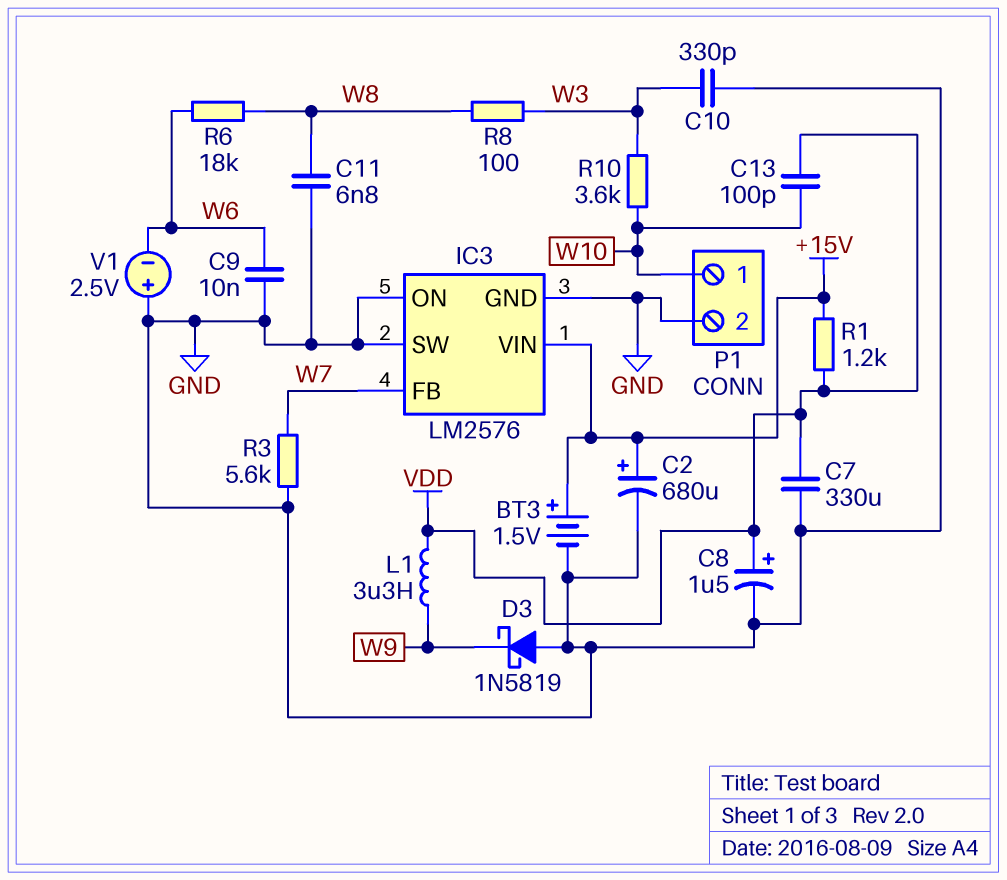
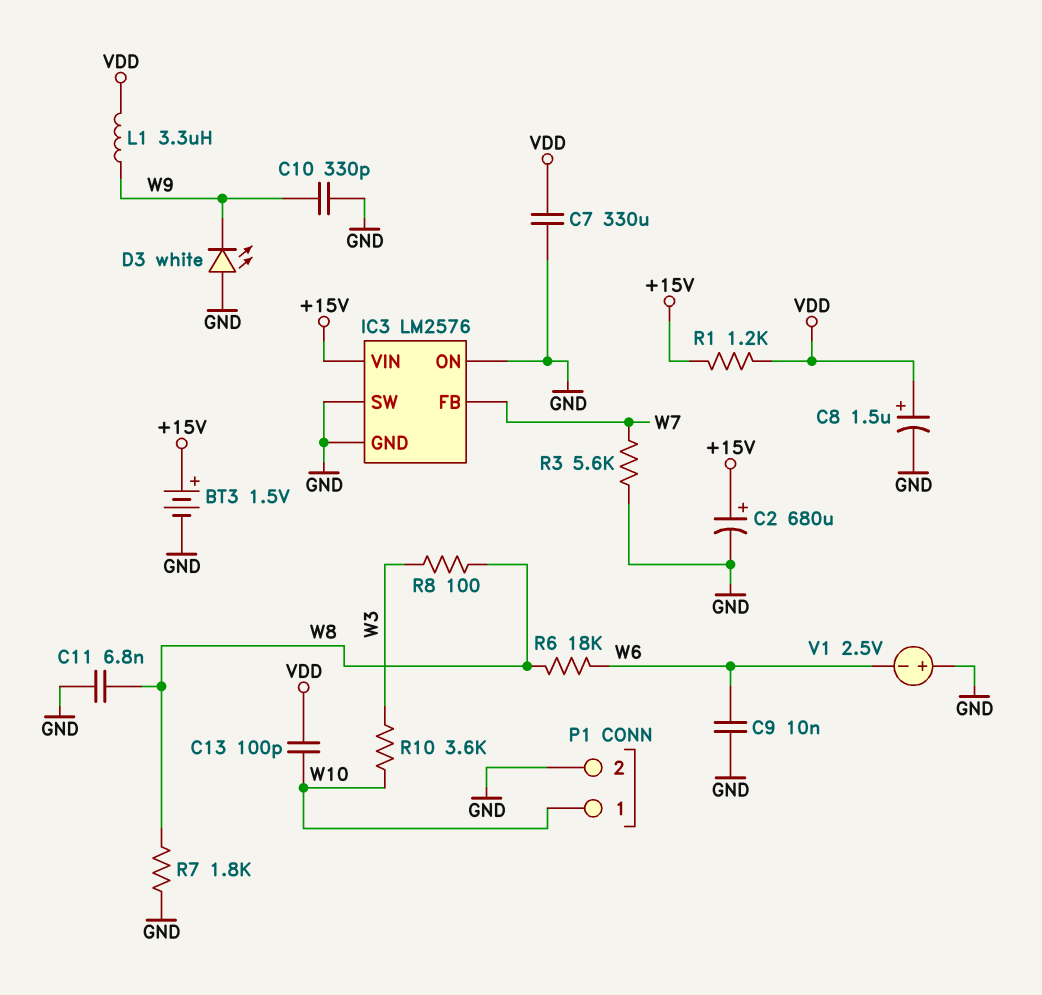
C10: 330pF (GND, W3) -> 330pF (GND, W9)
D3: schottky 1N5819 (A GND, K W9) -> LED white (A GND, K W9)
R7: none -> 1.8k (GND, W8)

